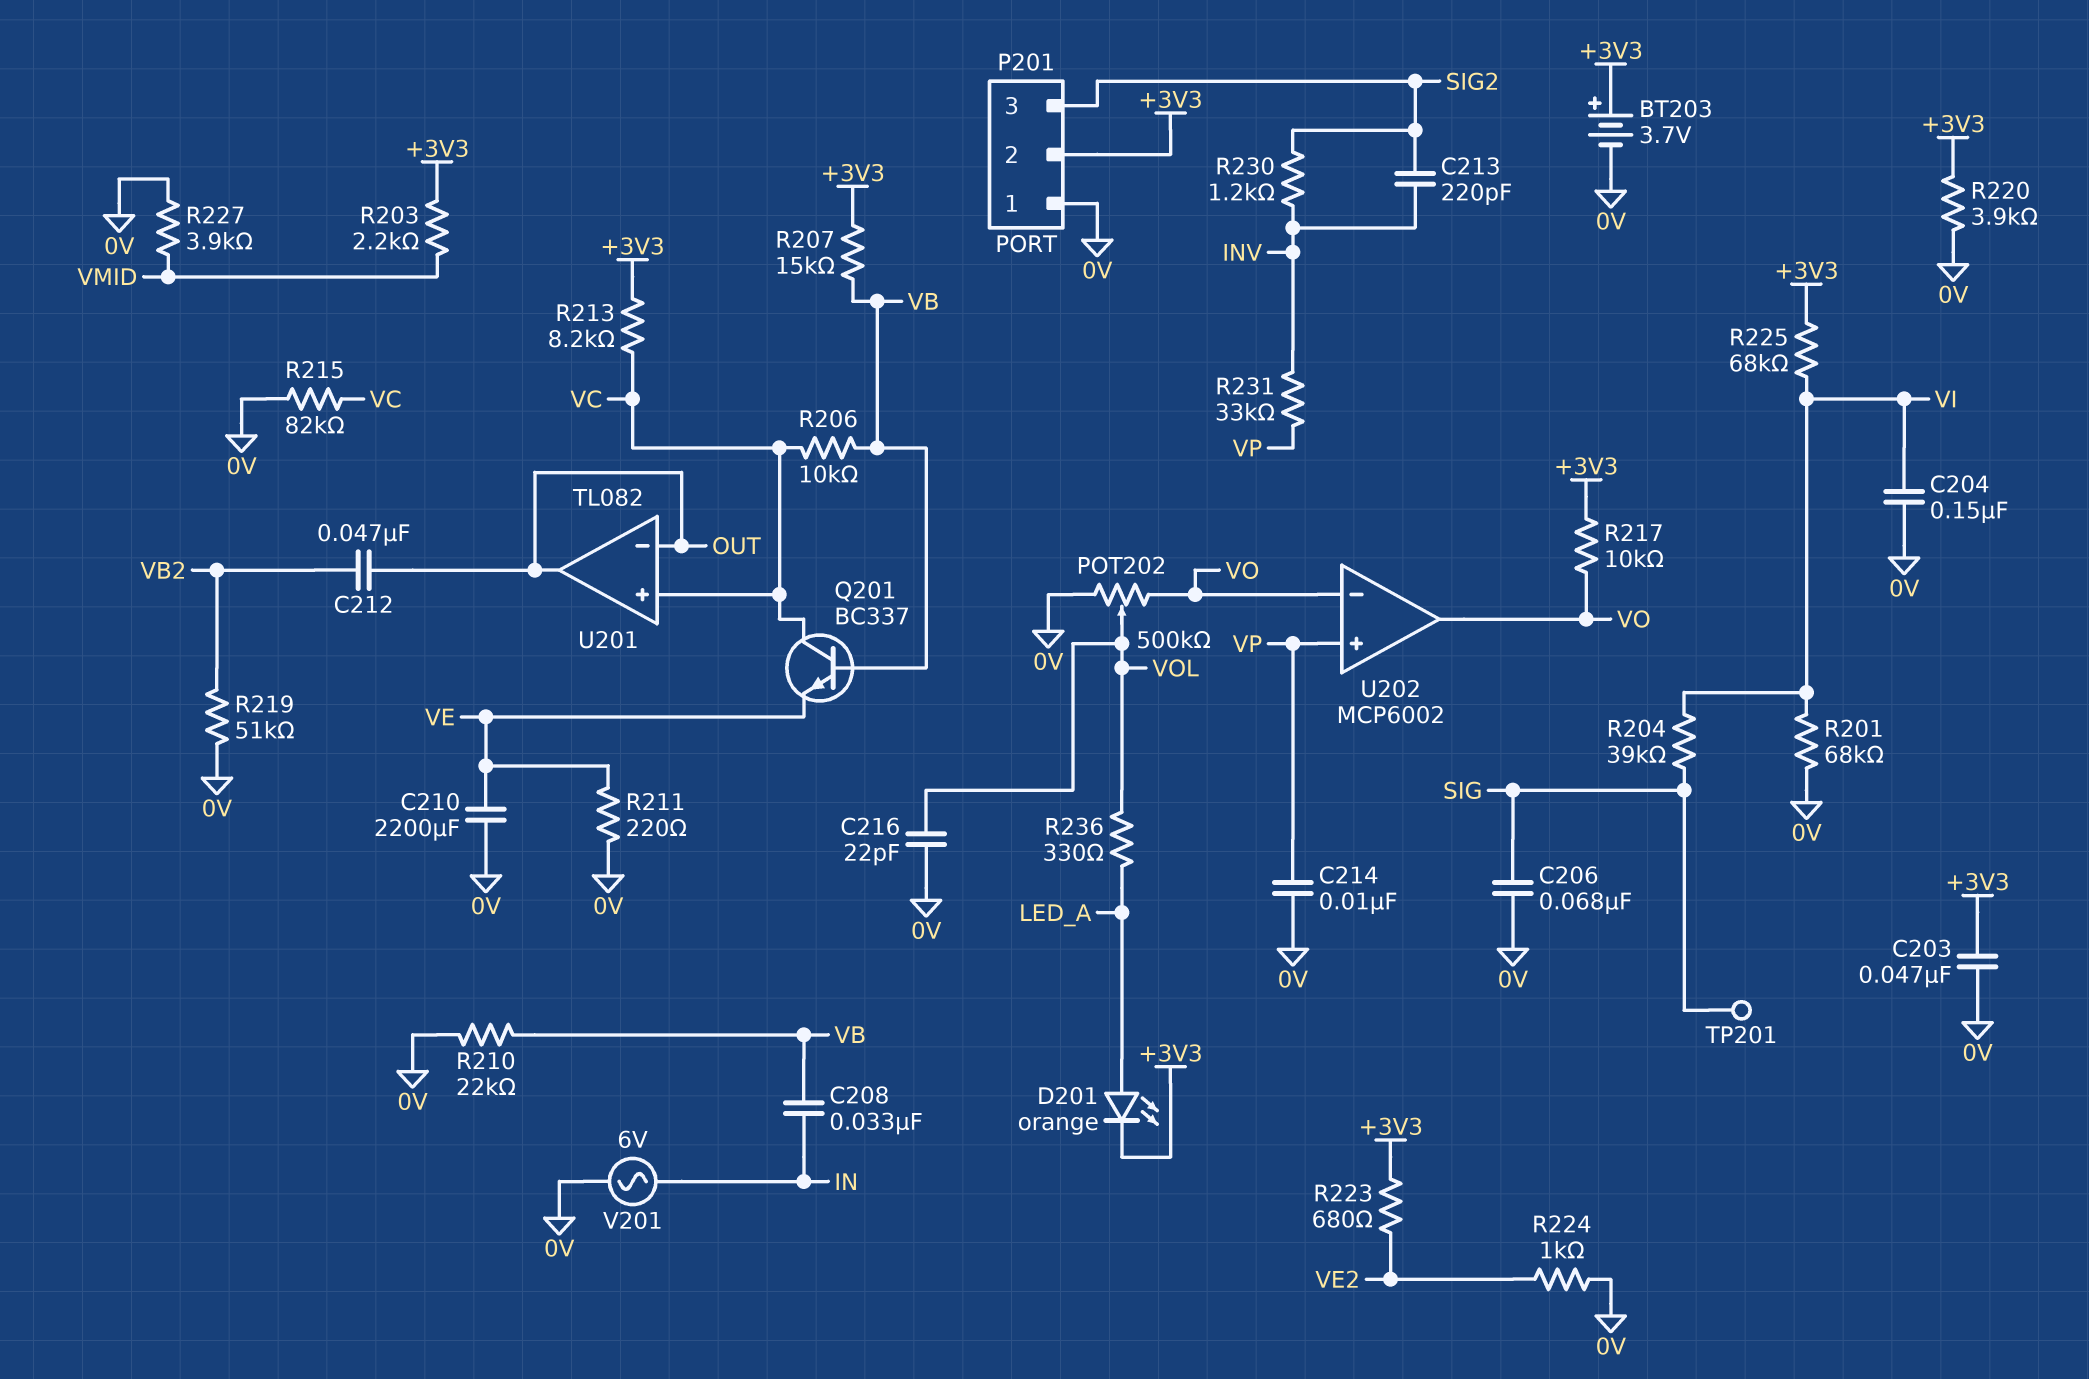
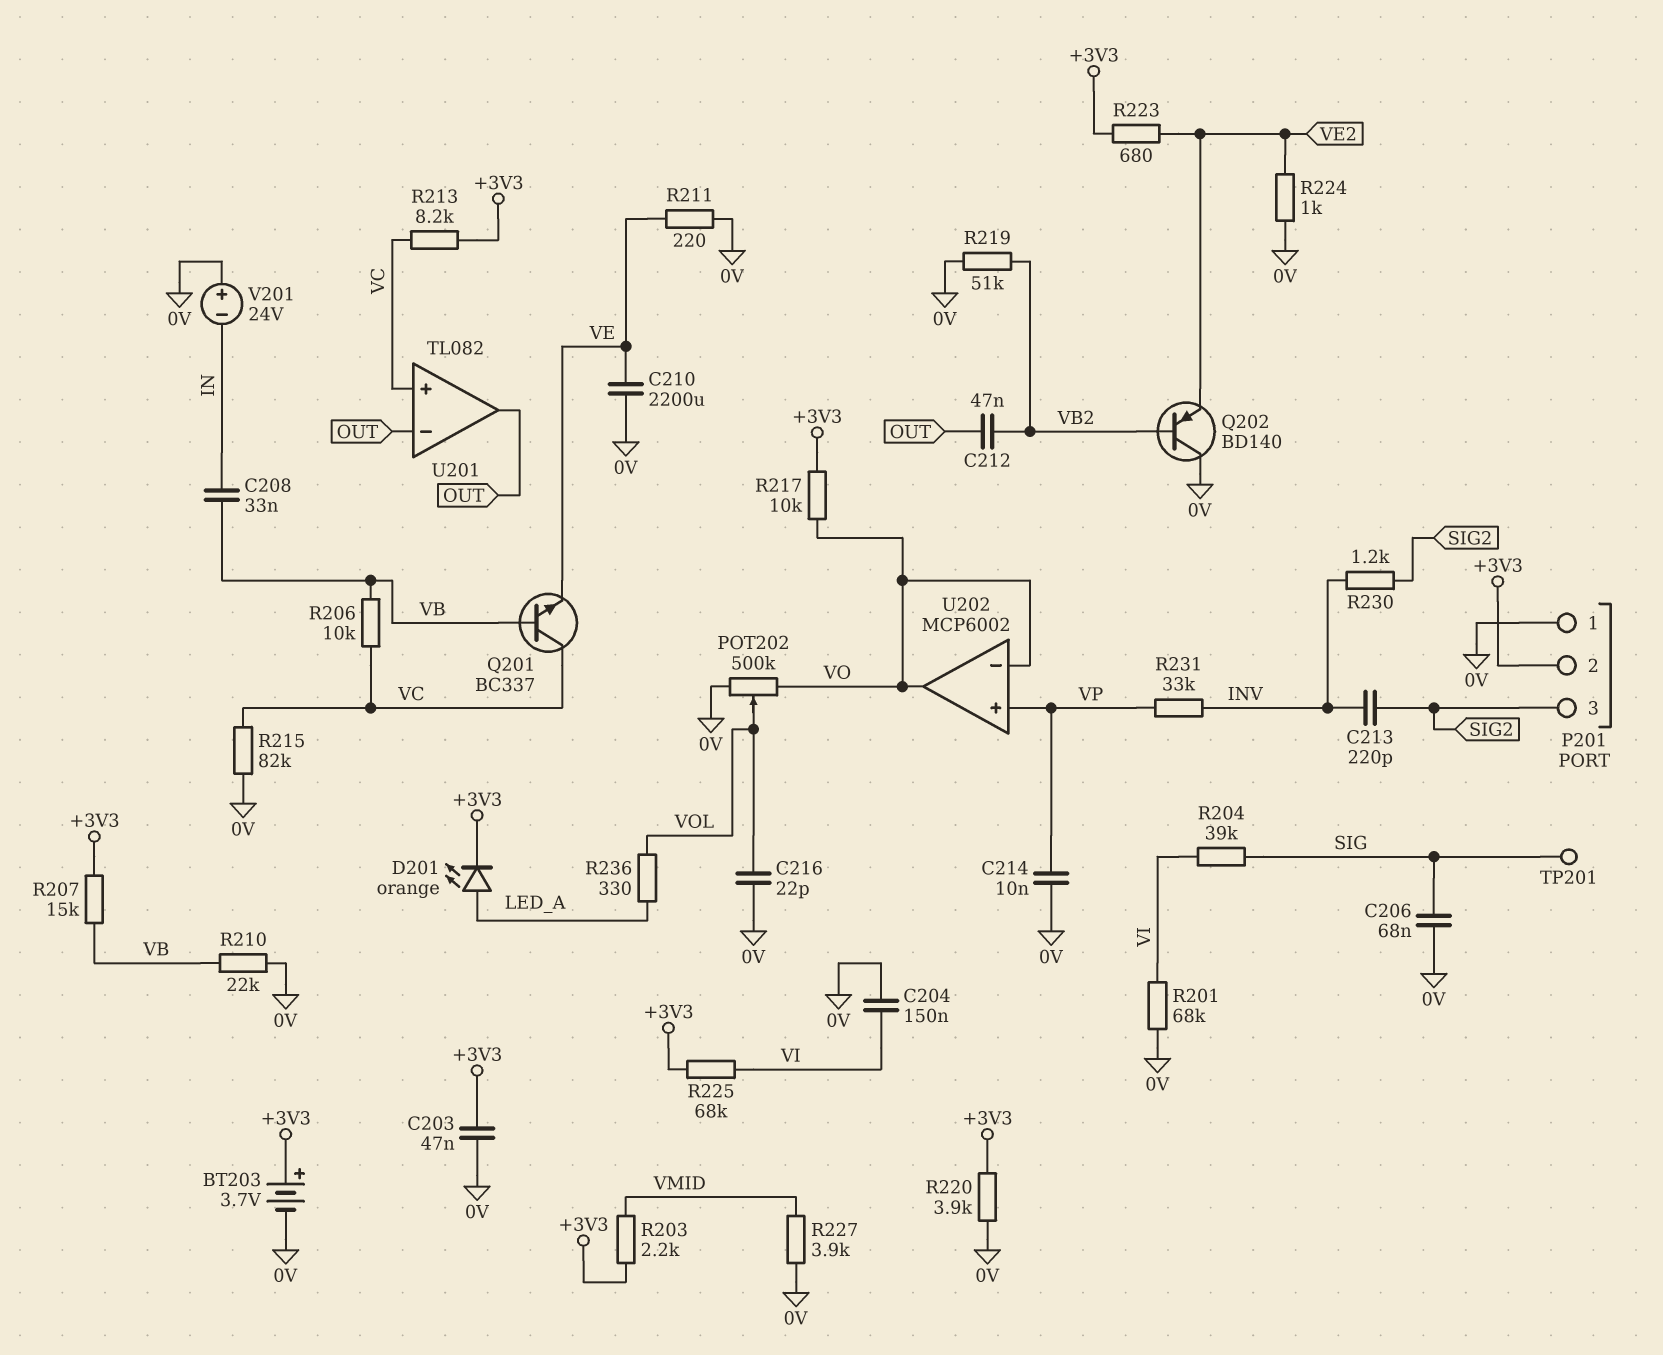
Q202: none -> PNP BD140 (B VB2, C 0V, E VE2)
V201: AC 6V (0V, IN) -> 24V (plus 0V, minus IN)

